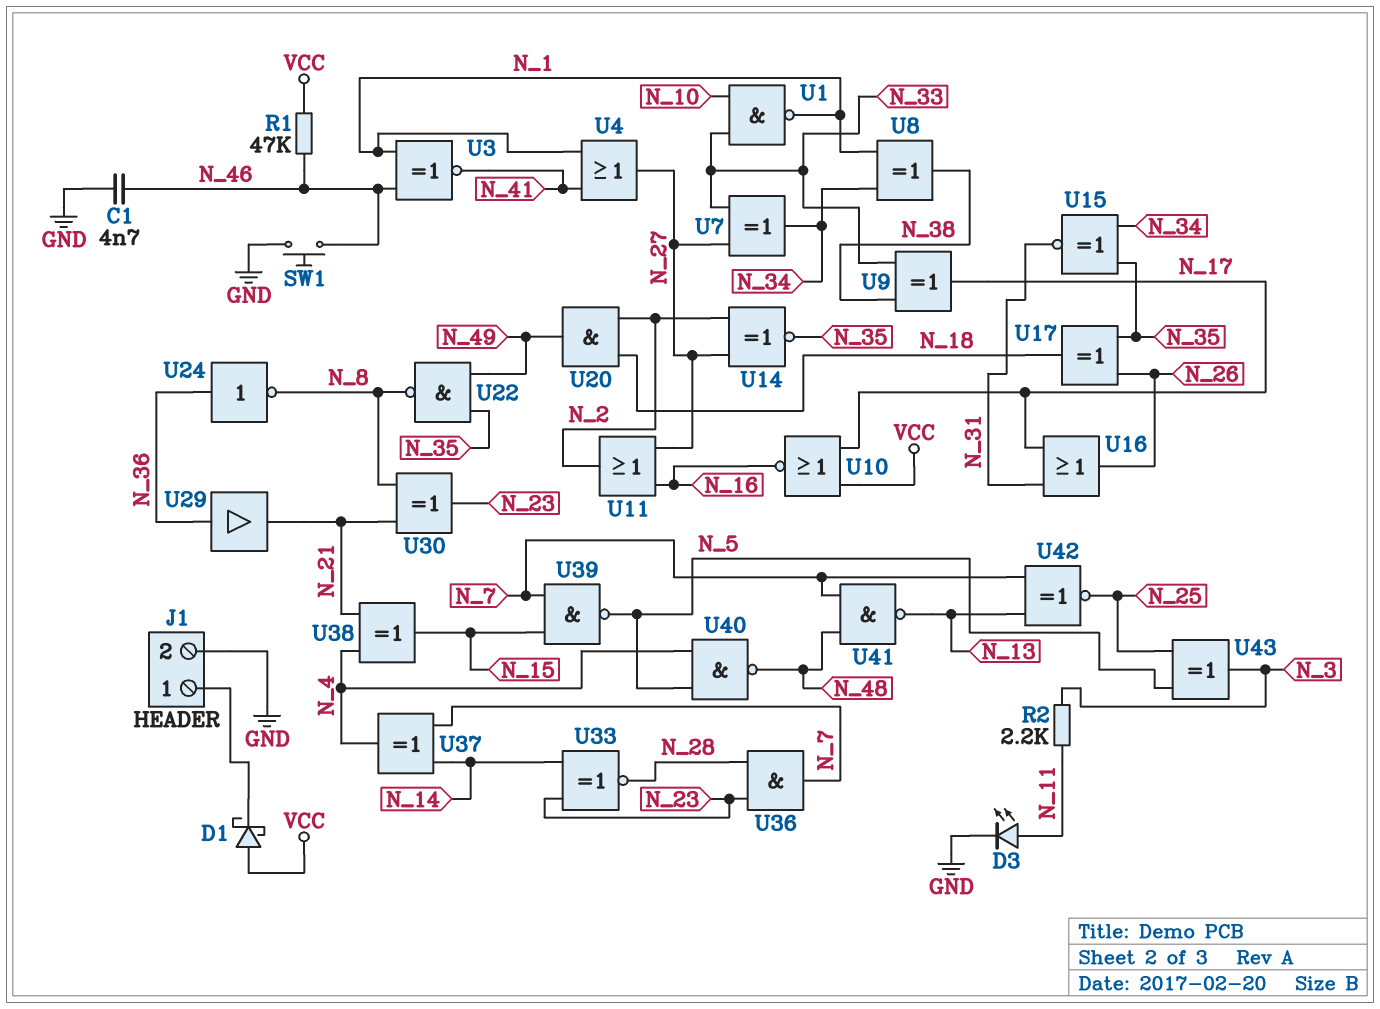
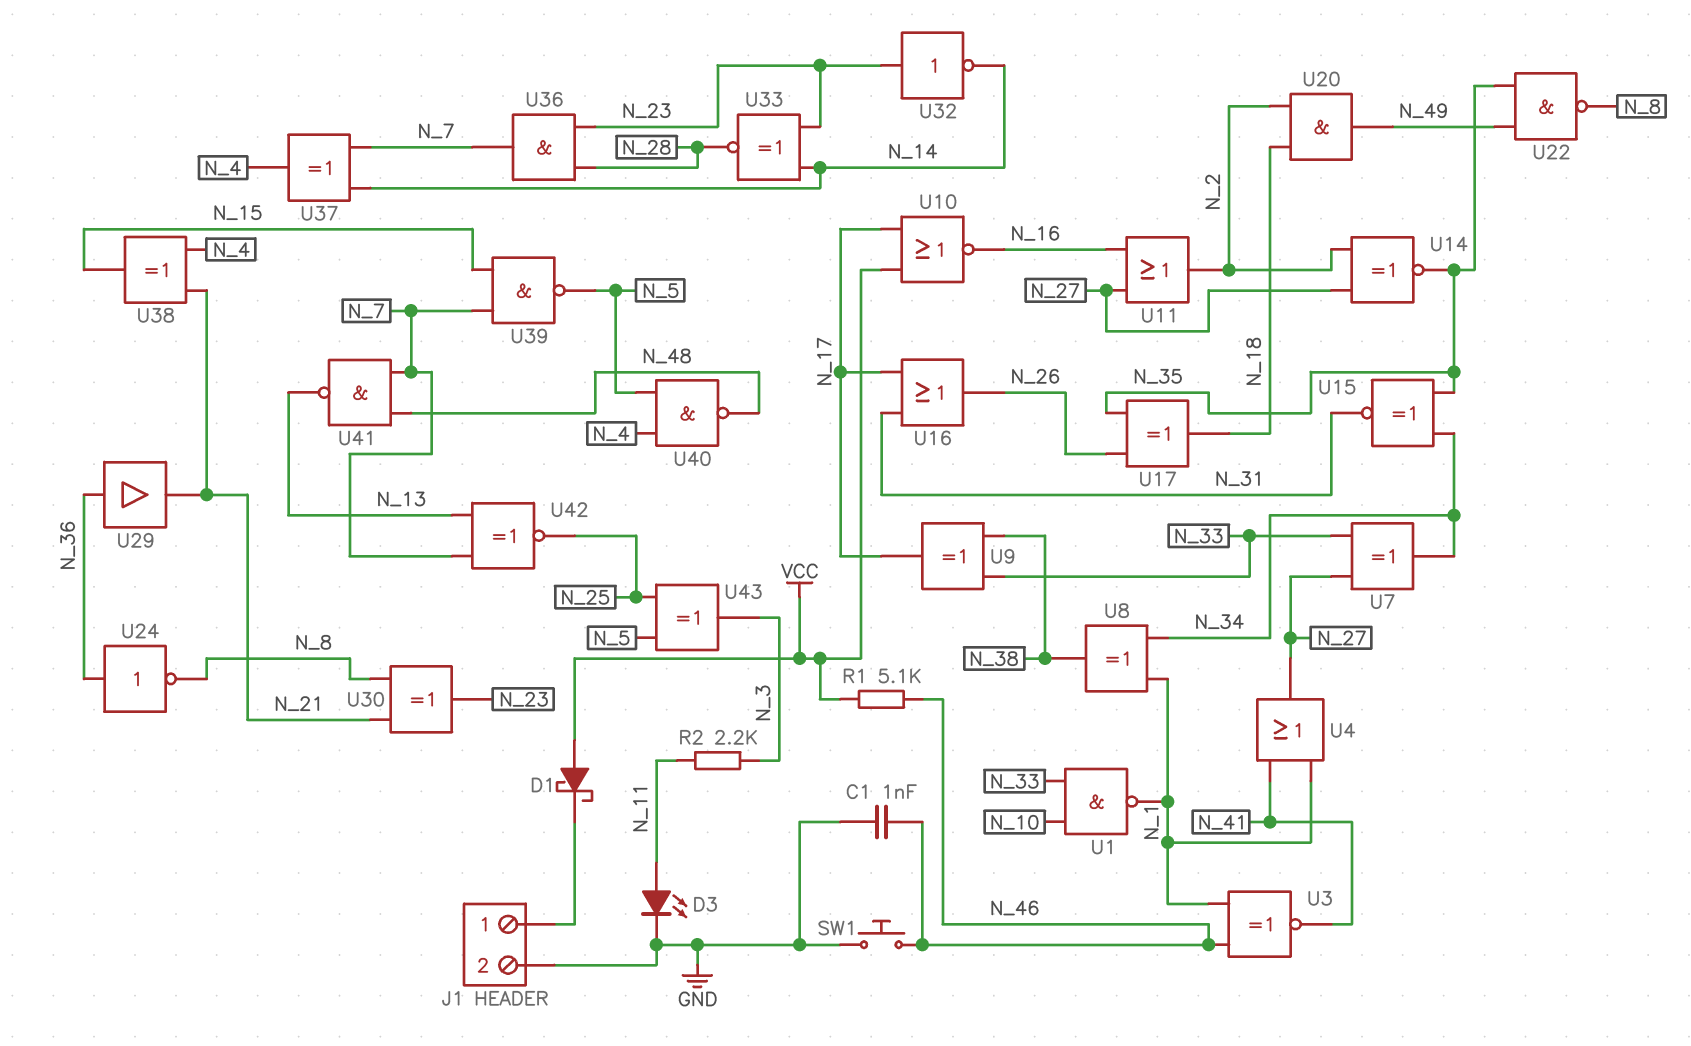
C1: 4.7nF (GND, N_46) -> 1nF (GND, N_46)
R1: 47k (N_46, VCC) -> 5.1k (N_46, VCC)
U32: none -> NOT (in N_23, out N_14)

